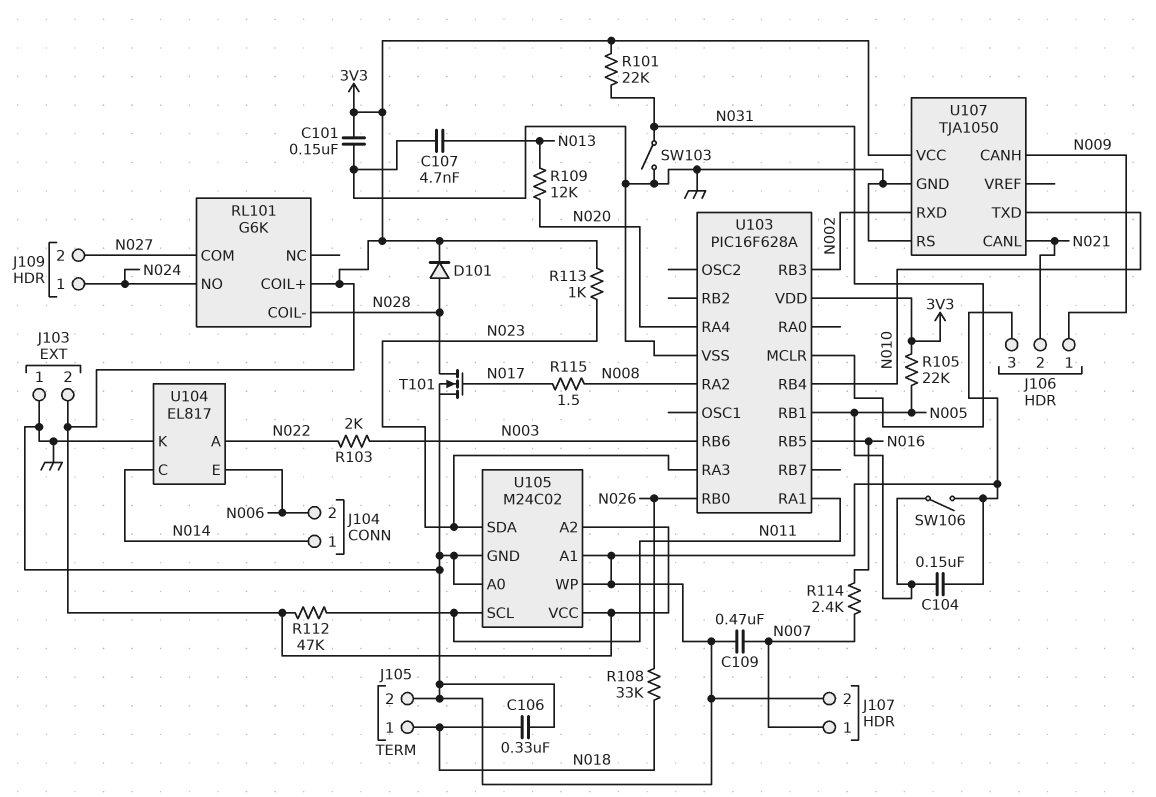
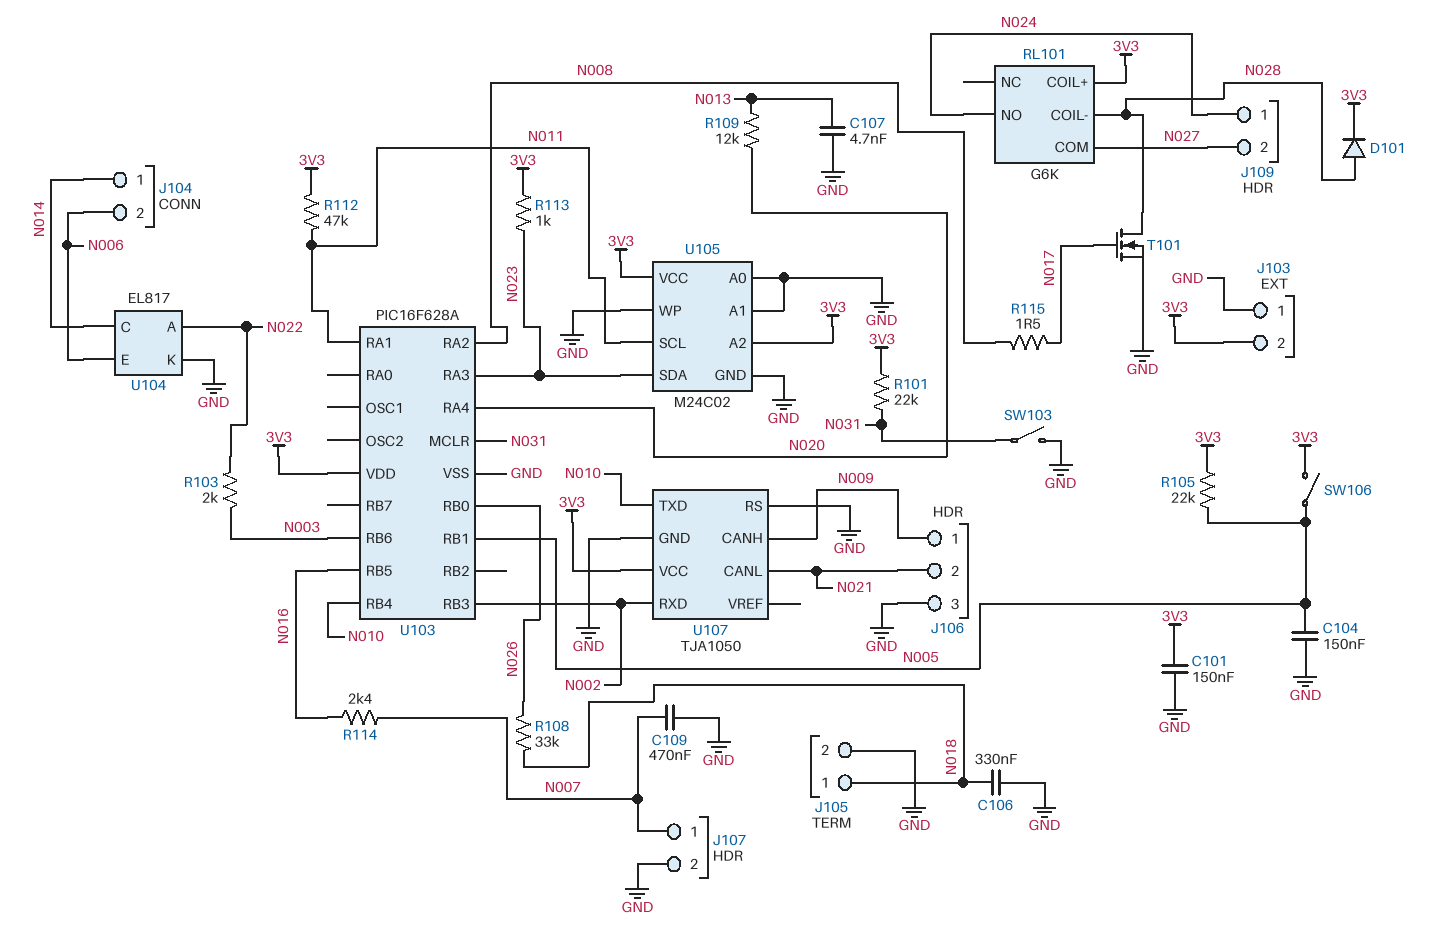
SW106: switch (GND, N005) -> switch (3V3, N005)

